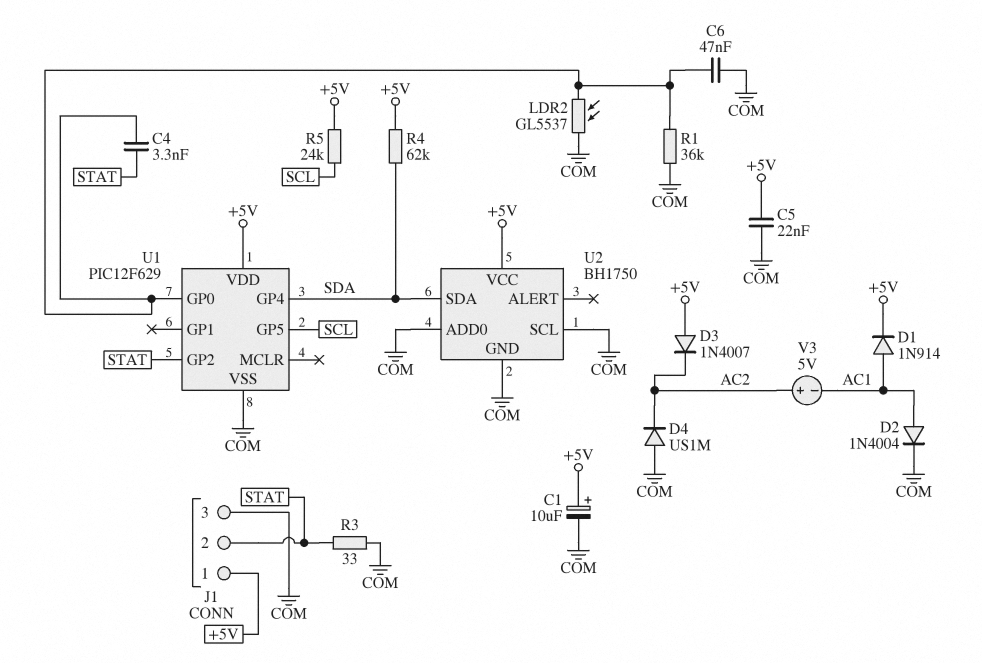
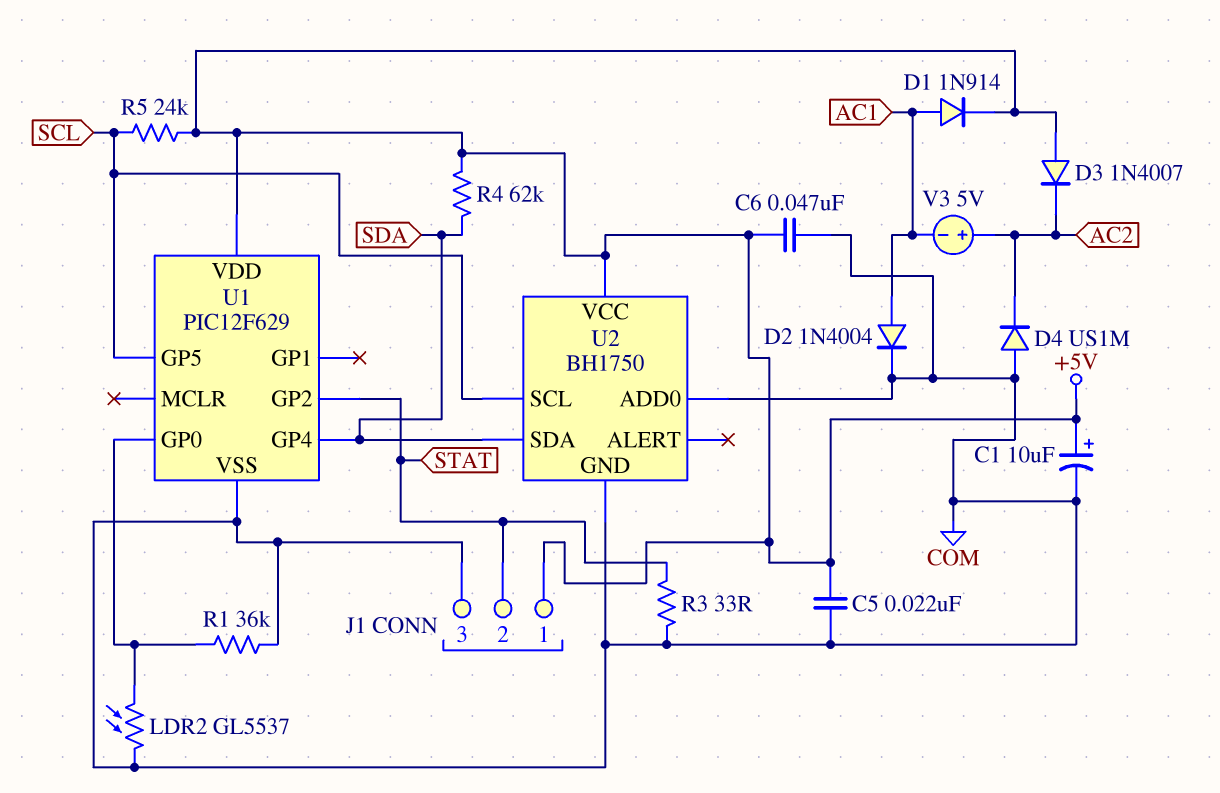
C4: 3.3nF (STAT, U1/GP0) -> none
C6: 47nF (COM, U1/GP0) -> 47nF (+5V, COM)
U2 pin SCL: COM -> SCL

